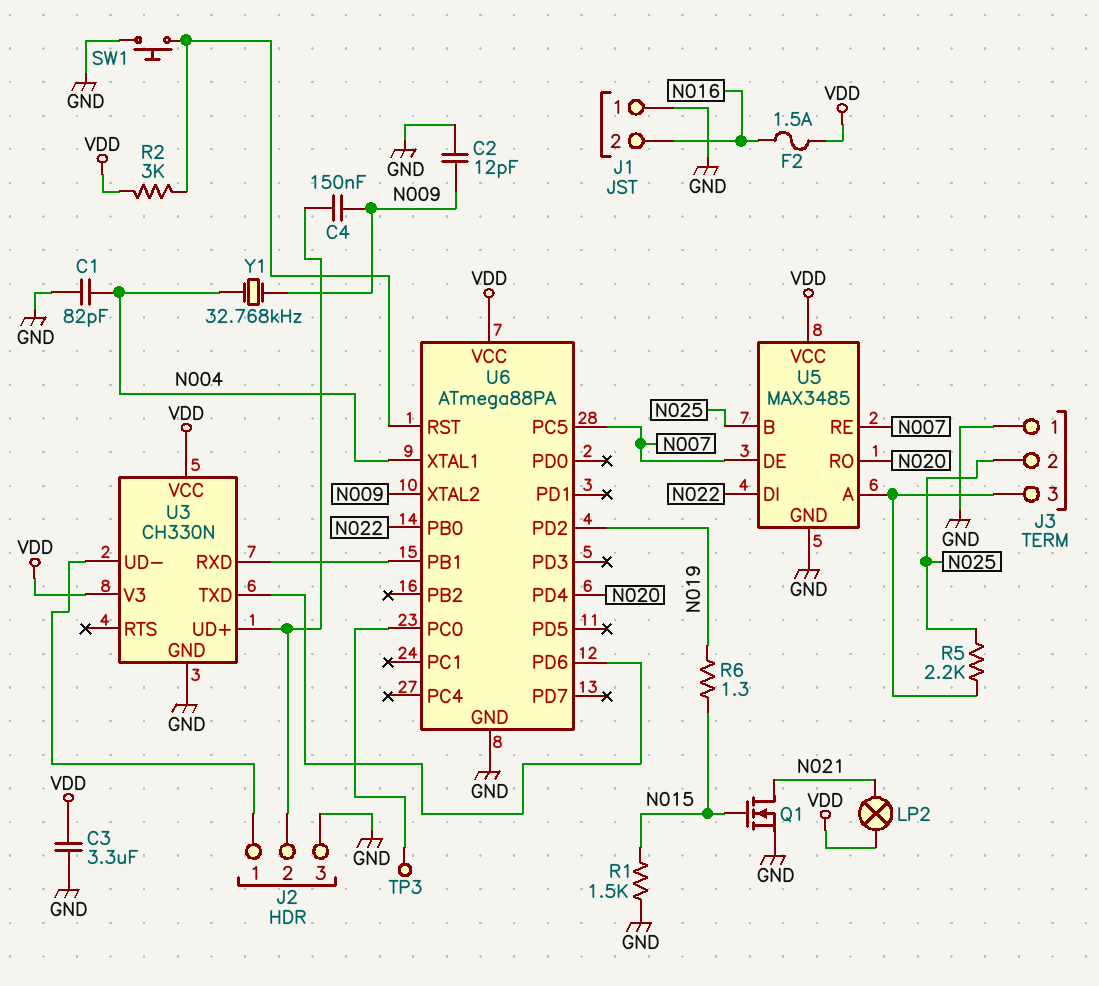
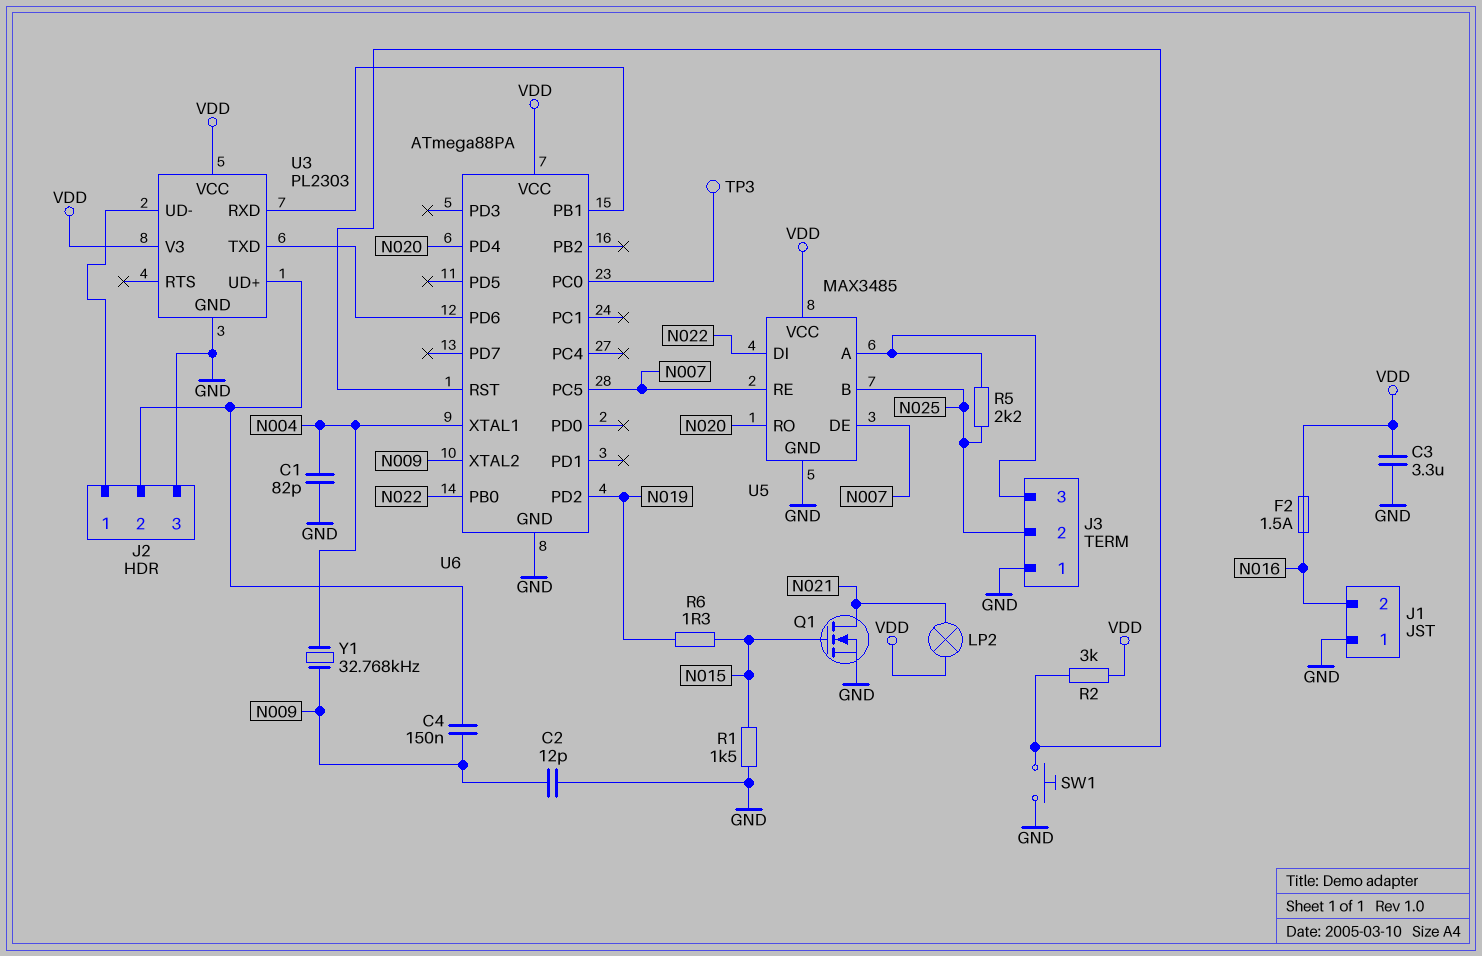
U3: CH330N -> PL2303

